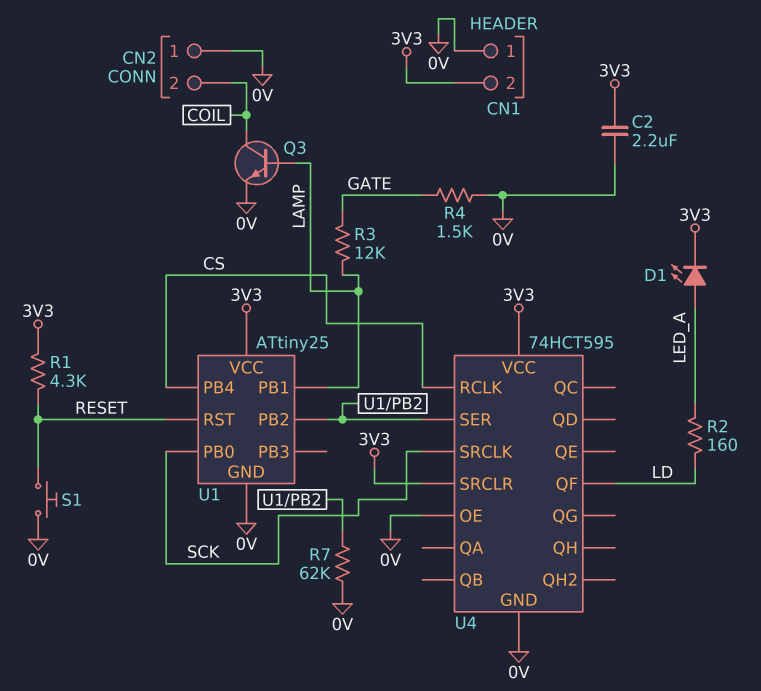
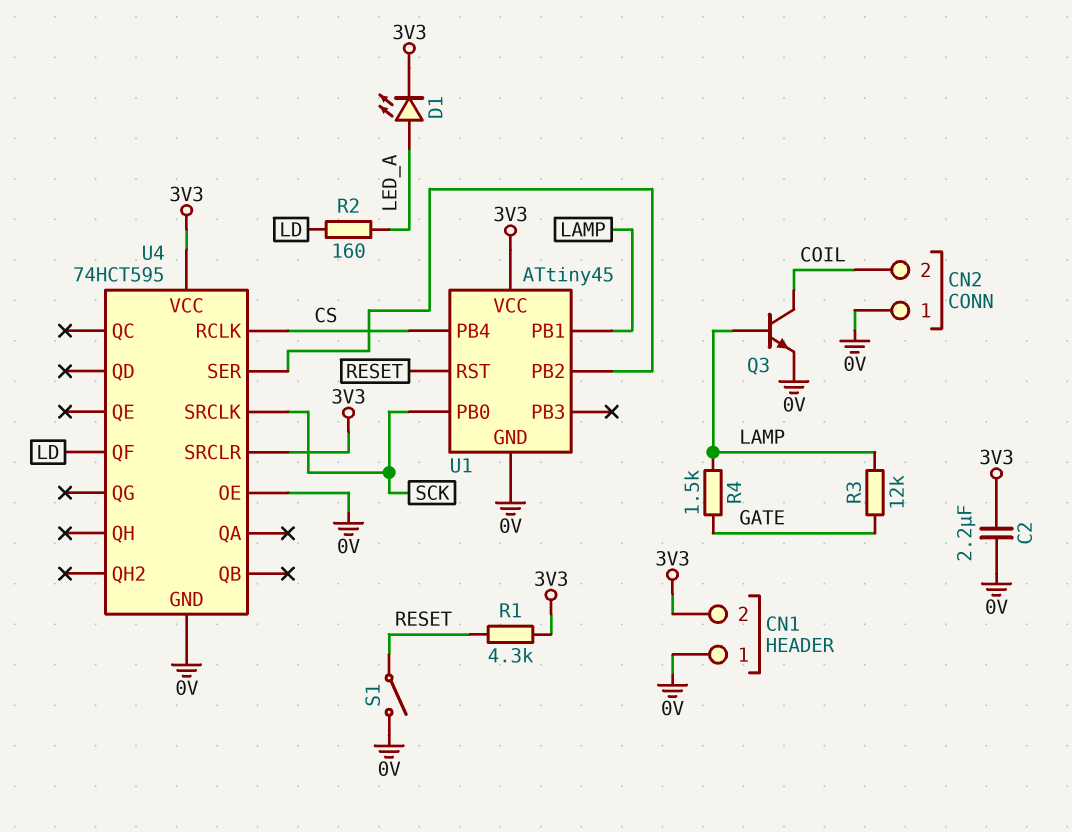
R4: 1.5k (0V, GATE) -> 1.5k (GATE, LAMP)
R7: 62k (0V, U1/PB2) -> none
S1: button (0V, RESET) -> switch (0V, RESET)
U1: ATtiny25 -> ATtiny45

